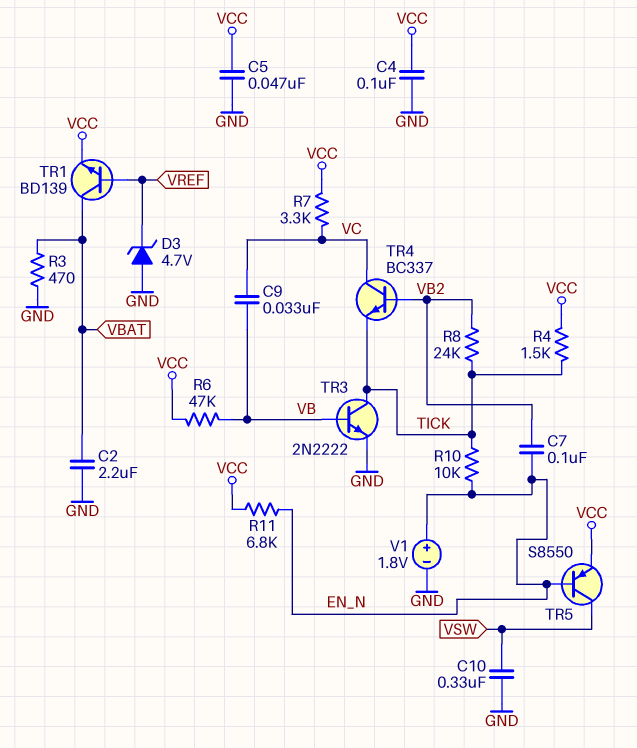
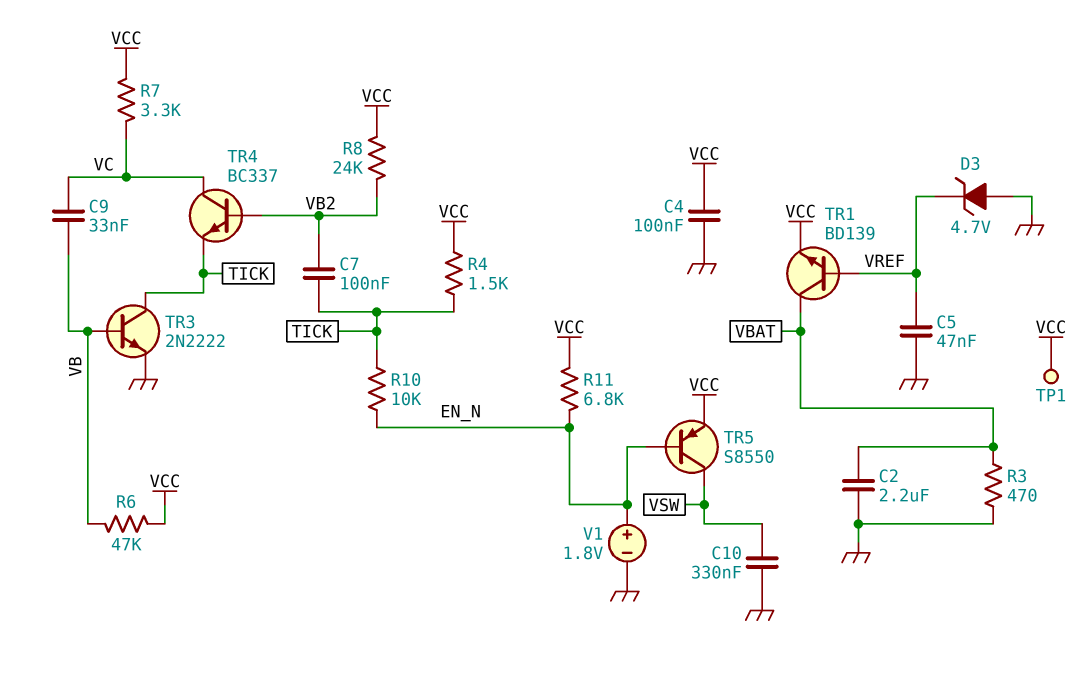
C5: 47nF (GND, VCC) -> 47nF (GND, VREF)
C7: 100nF (EN_N, VB2) -> 100nF (TICK, VB2)
R8: 24k (TICK, VB2) -> 24k (VB2, VCC)
TP1: none -> test point (VCC)

